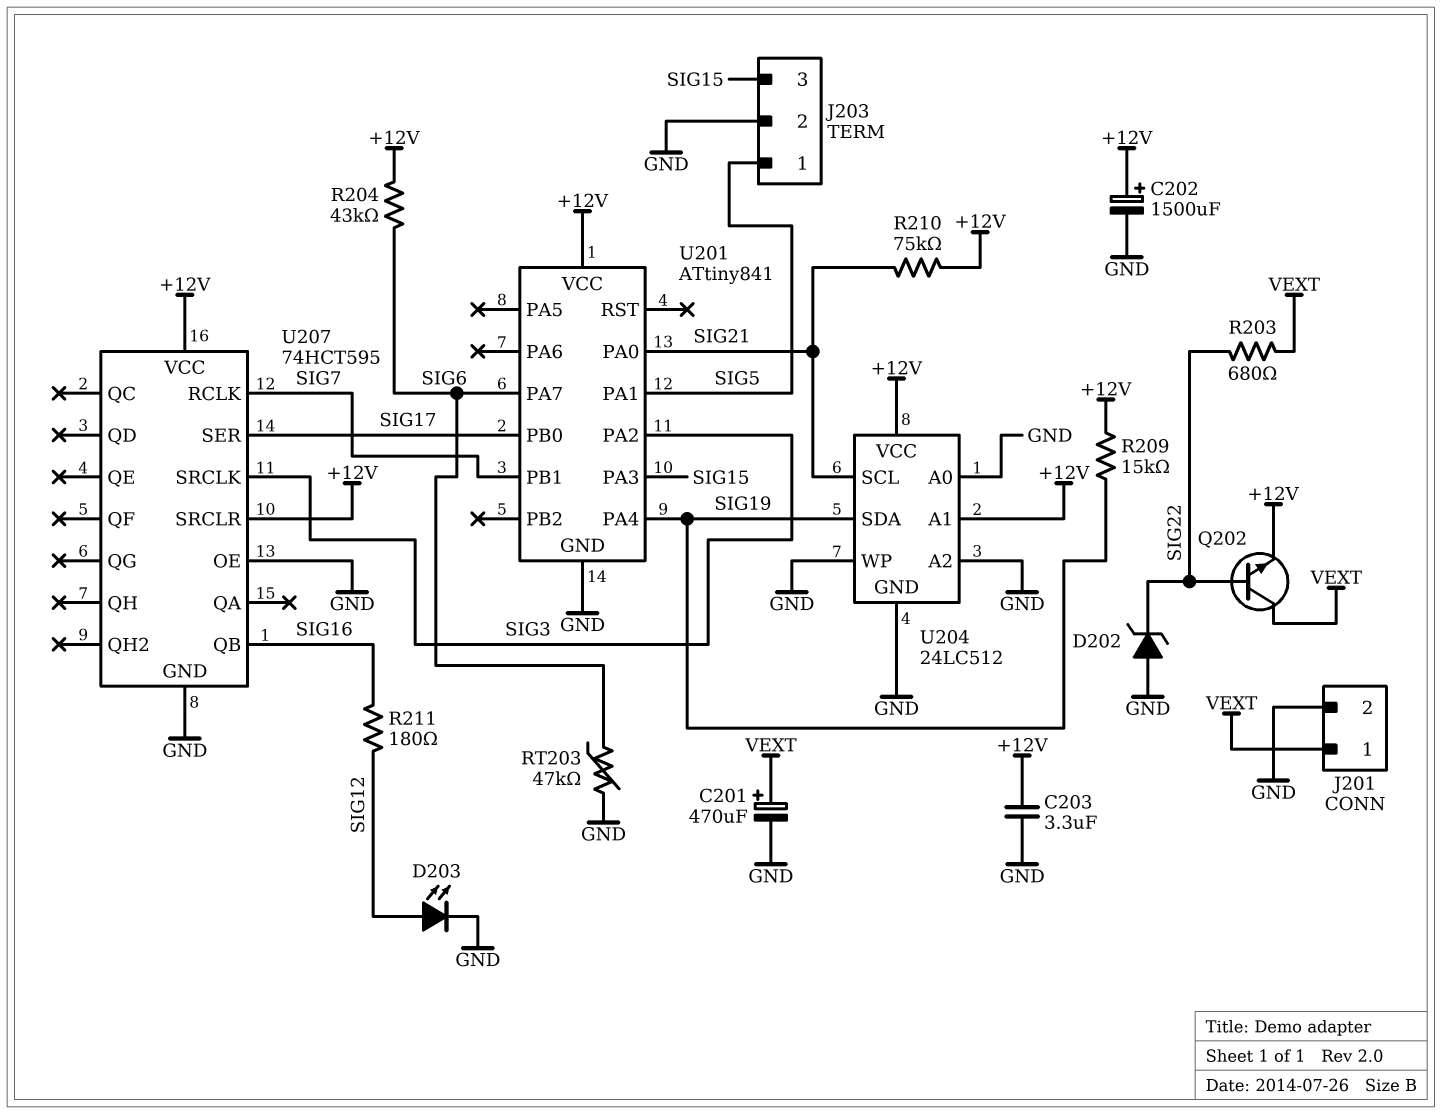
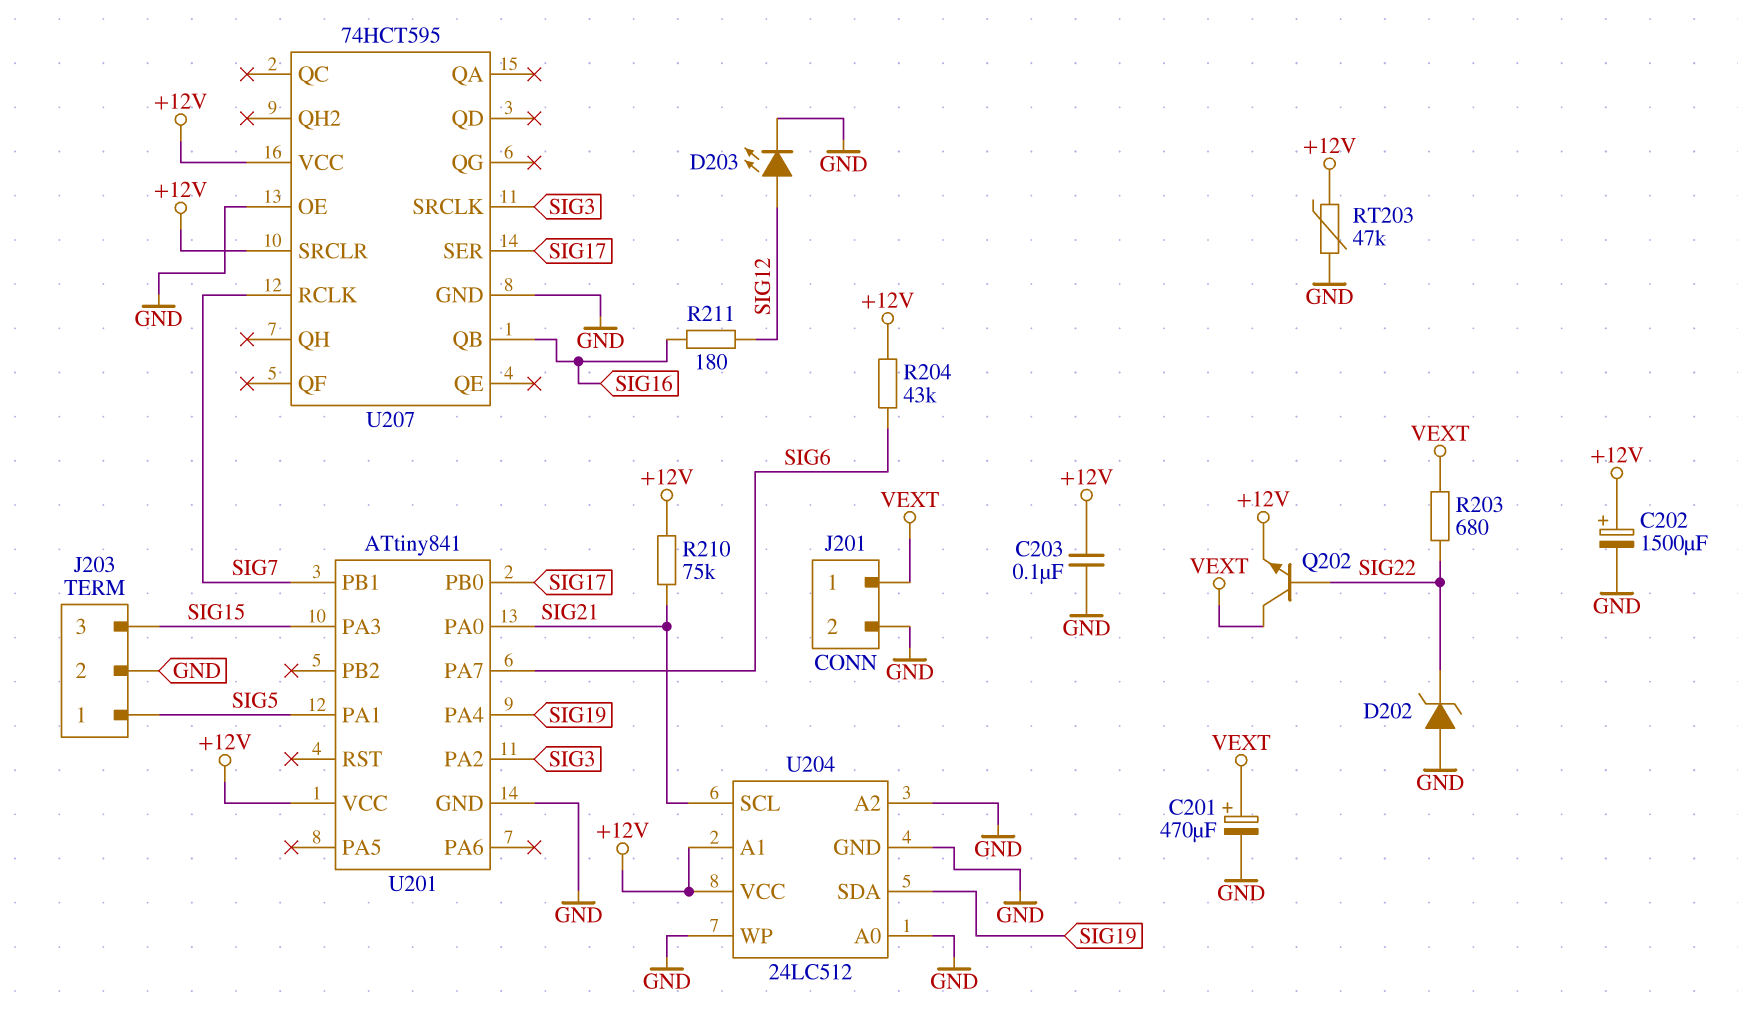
C203: 3.3uF (+12V, GND) -> 100nF (+12V, GND)
R209: 15k (+12V, SIG19) -> none
RT203: 47k (GND, SIG6) -> 47k (+12V, GND)

